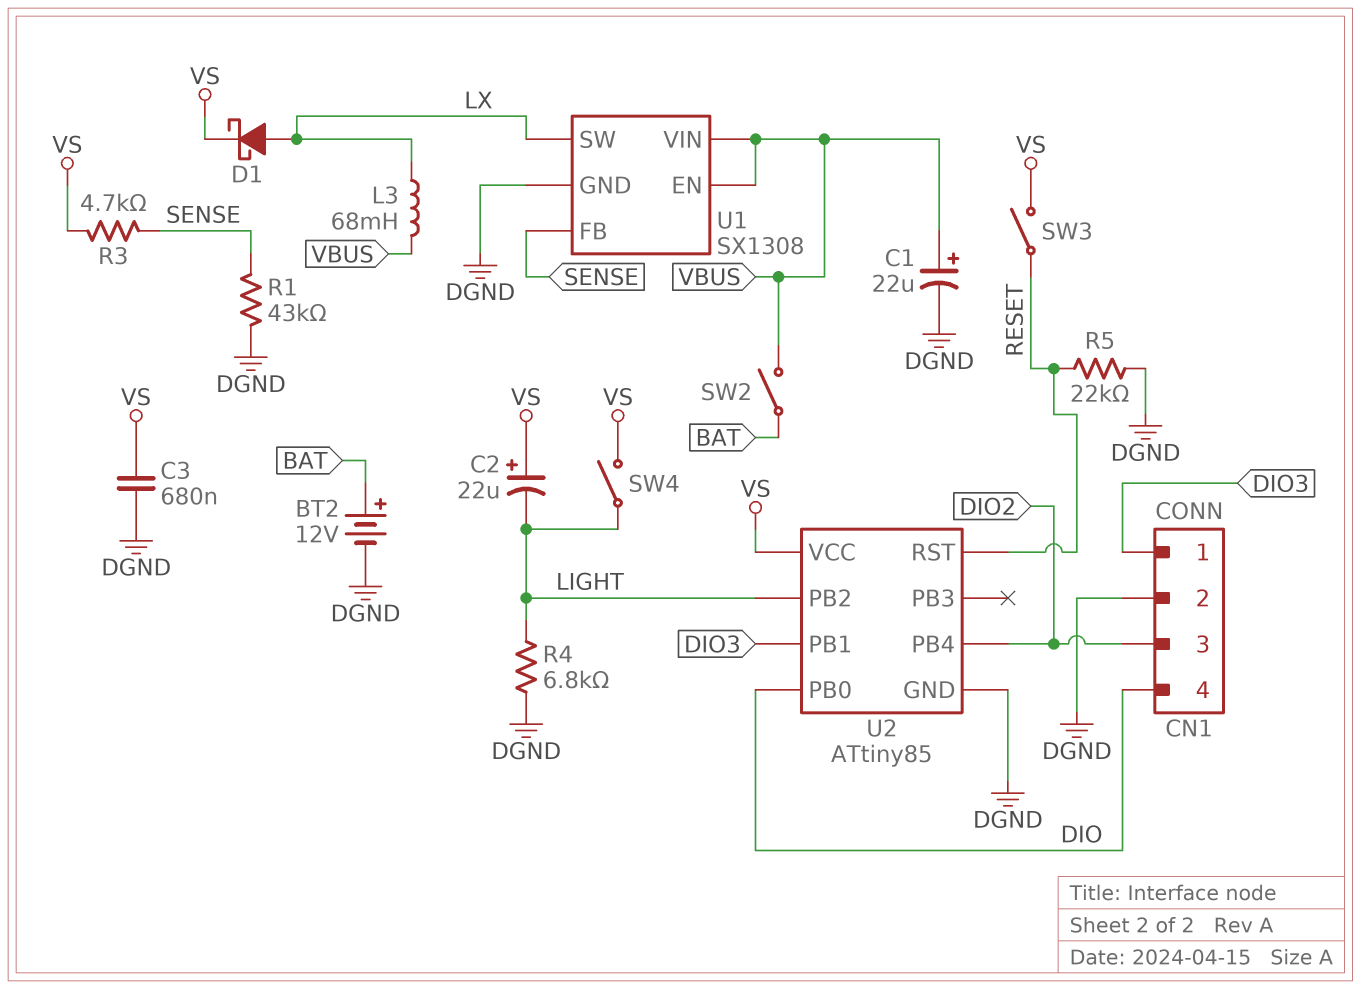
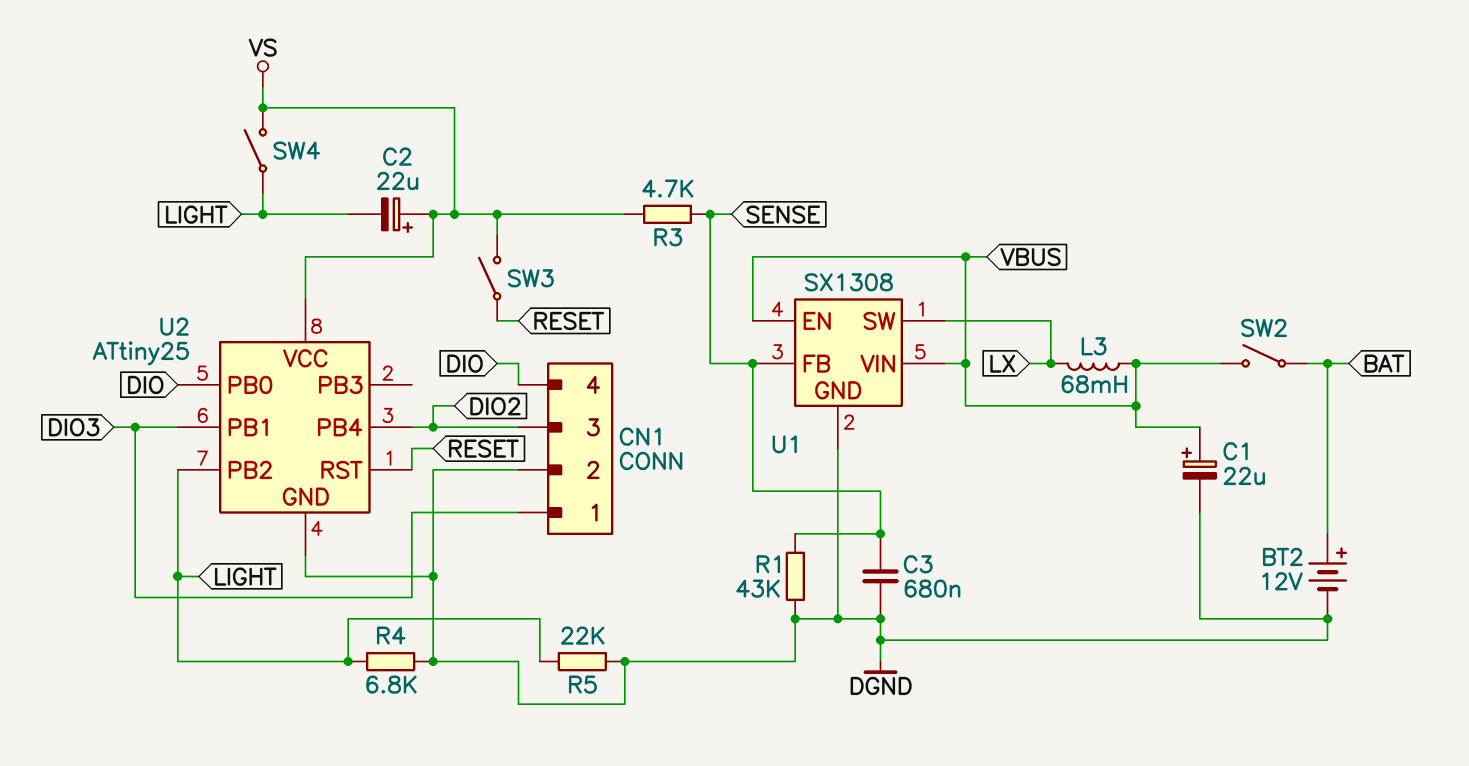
C3: 680nF (DGND, VS) -> 680nF (DGND, SENSE)
D1: schottky (A LX, K VS) -> none
R5: 22k (DGND, RESET) -> 22k (DGND, LIGHT)
U2: ATtiny85 -> ATtiny25

